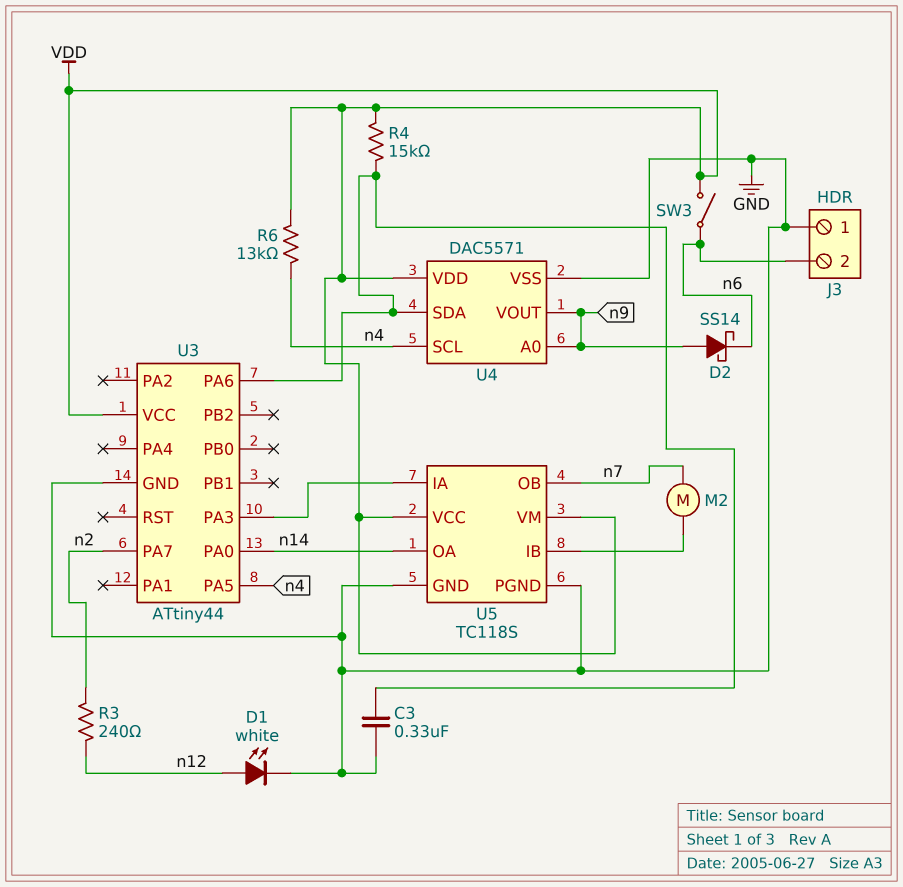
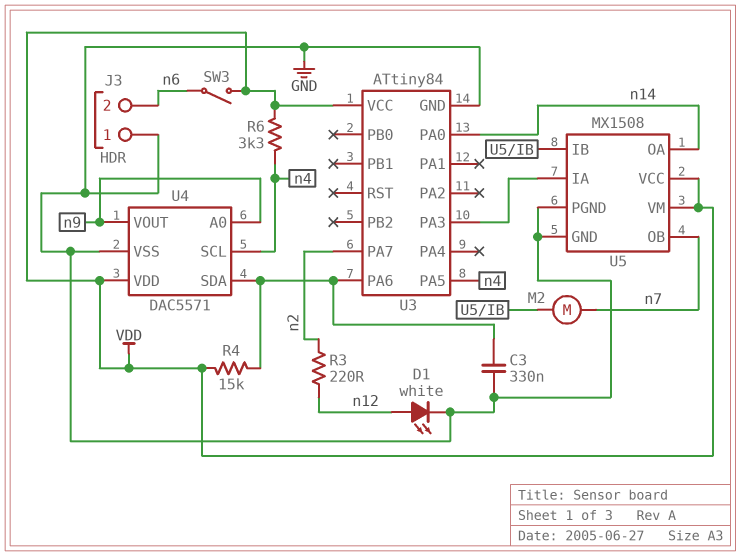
D2: schottky SS14 (A n9, K n6) -> none
R3: 240 (n2, n12) -> 220 (n2, n12)
R6: 13k (VDD, n4) -> 3.3k (VDD, n4)
U3: ATtiny44 -> ATtiny84
U5: TC118S -> MX1508

